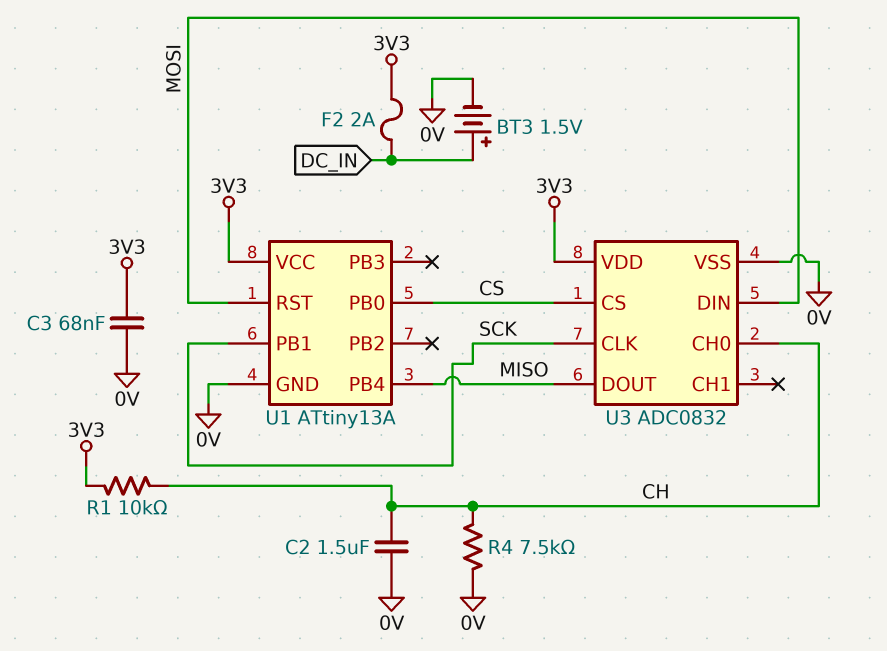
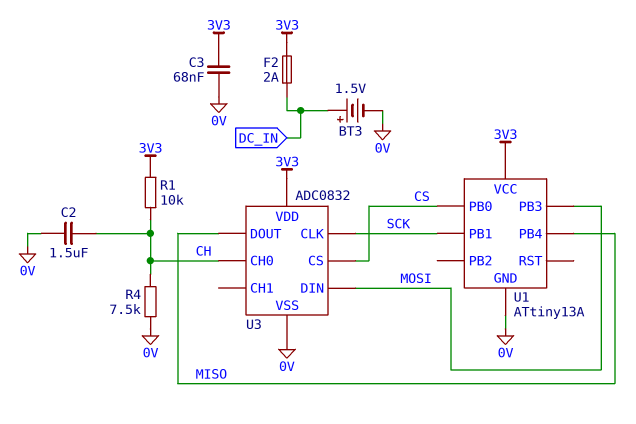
U1 pin PB3: none -> MOSI
U1 pin RST: MOSI -> none

